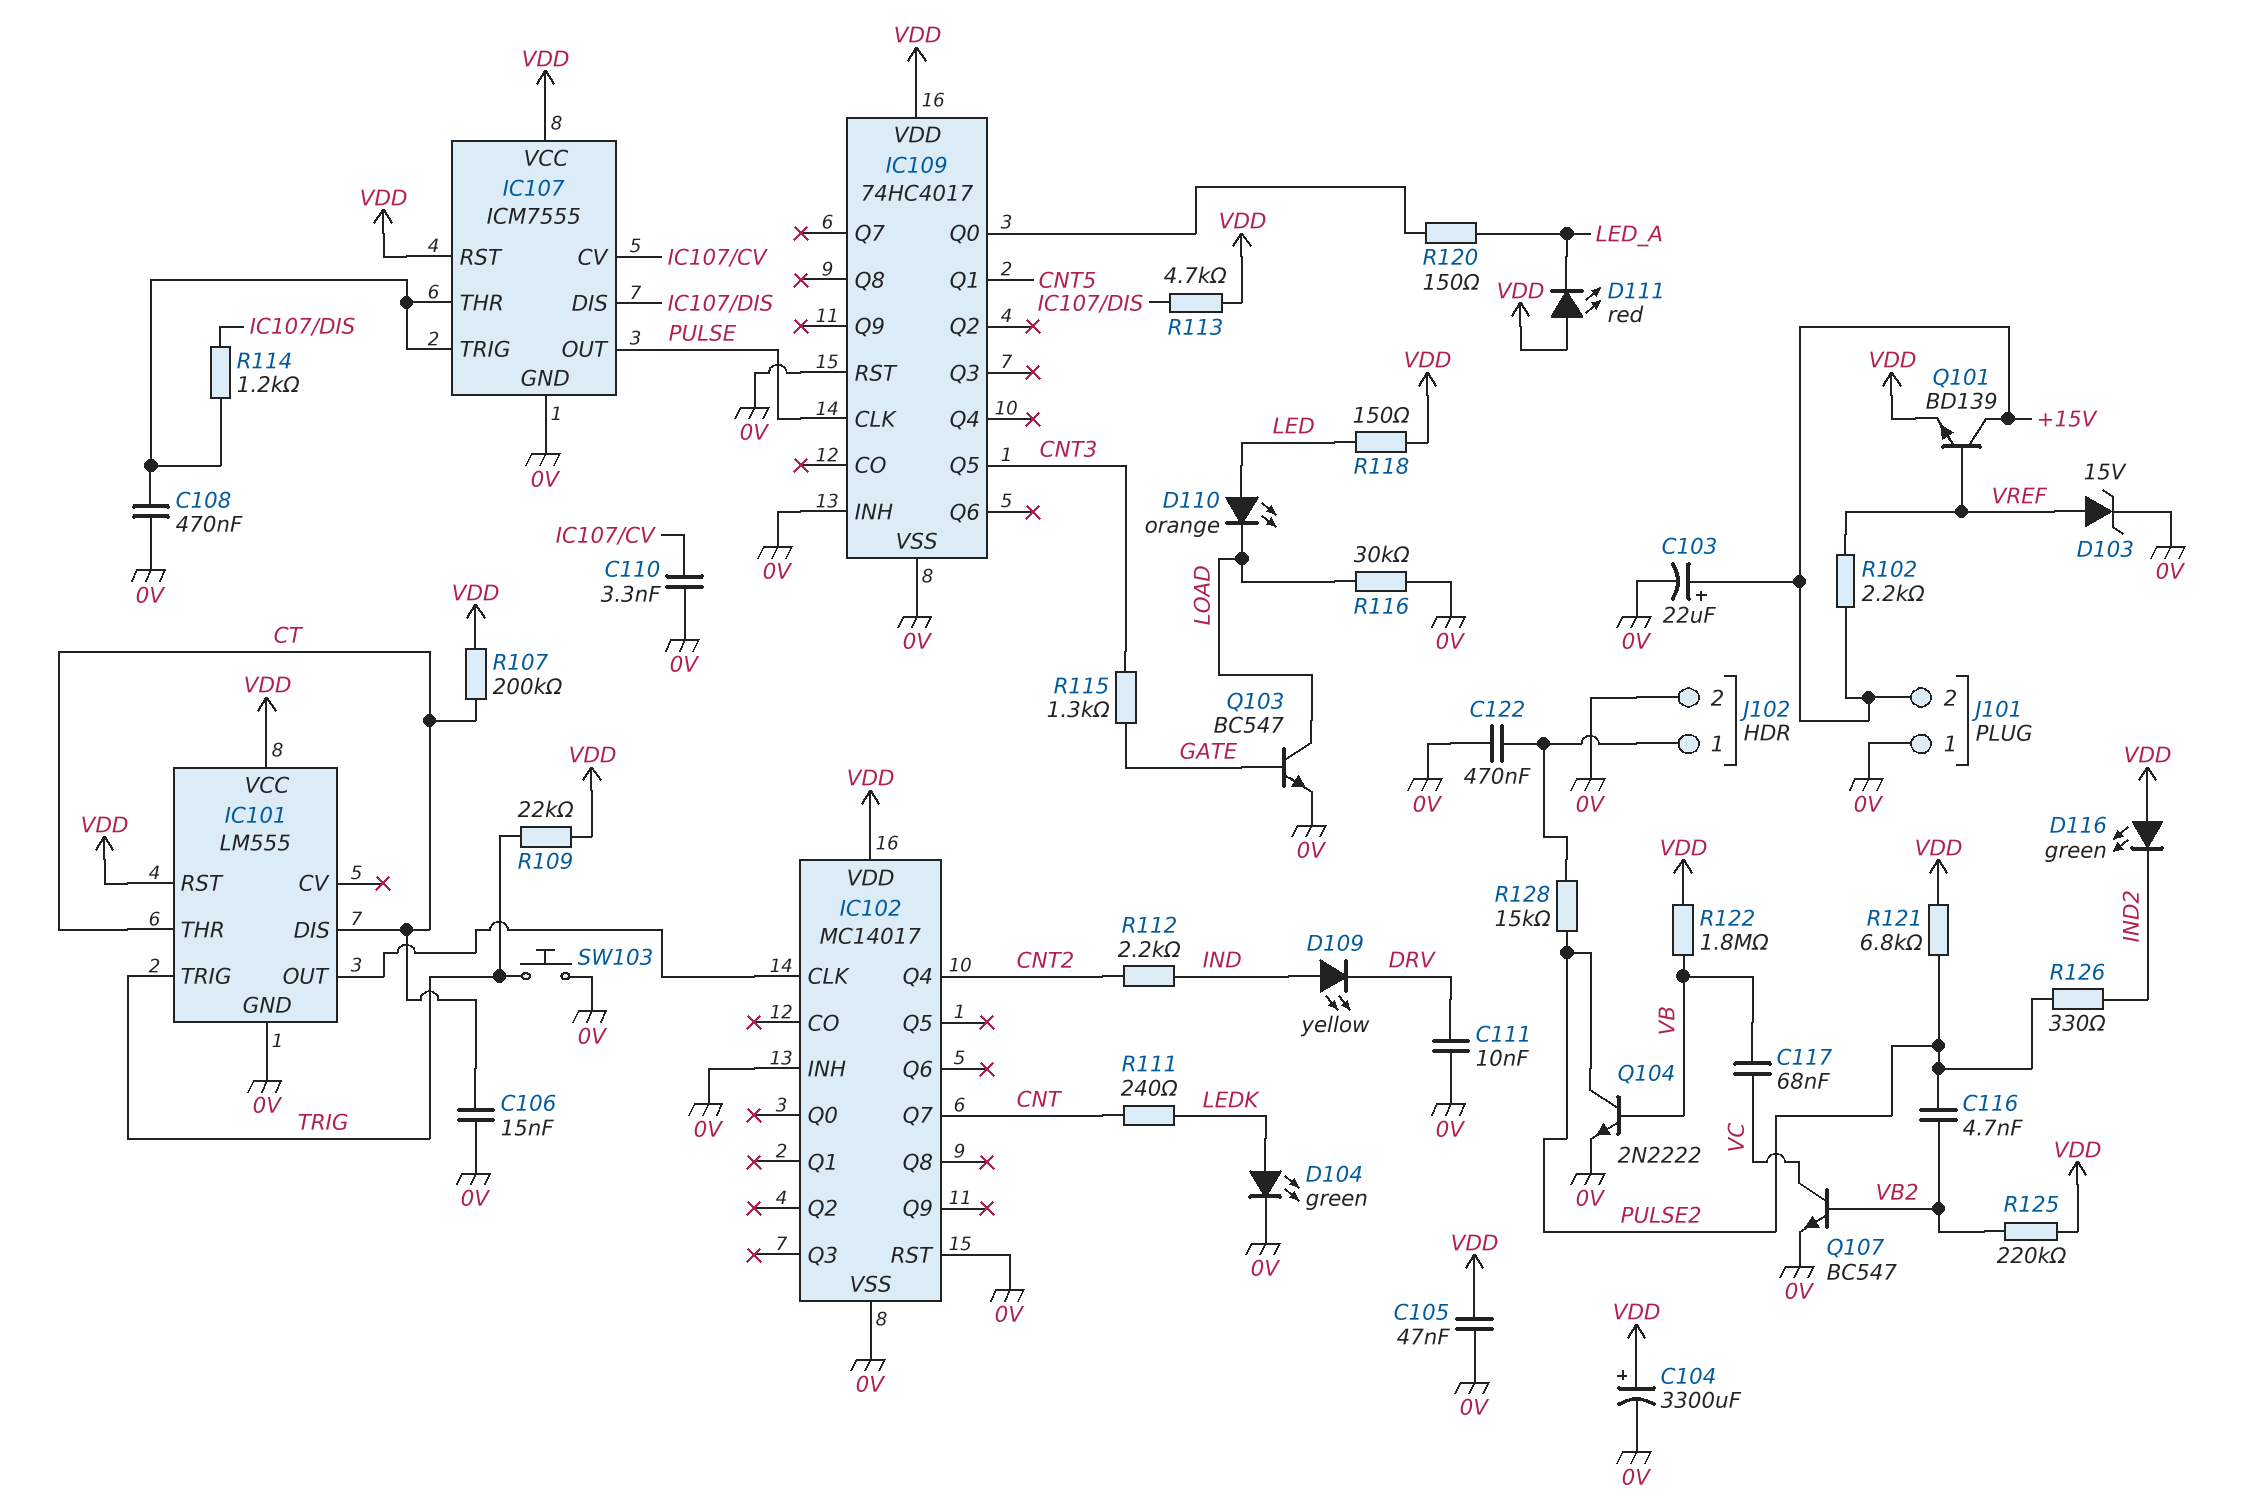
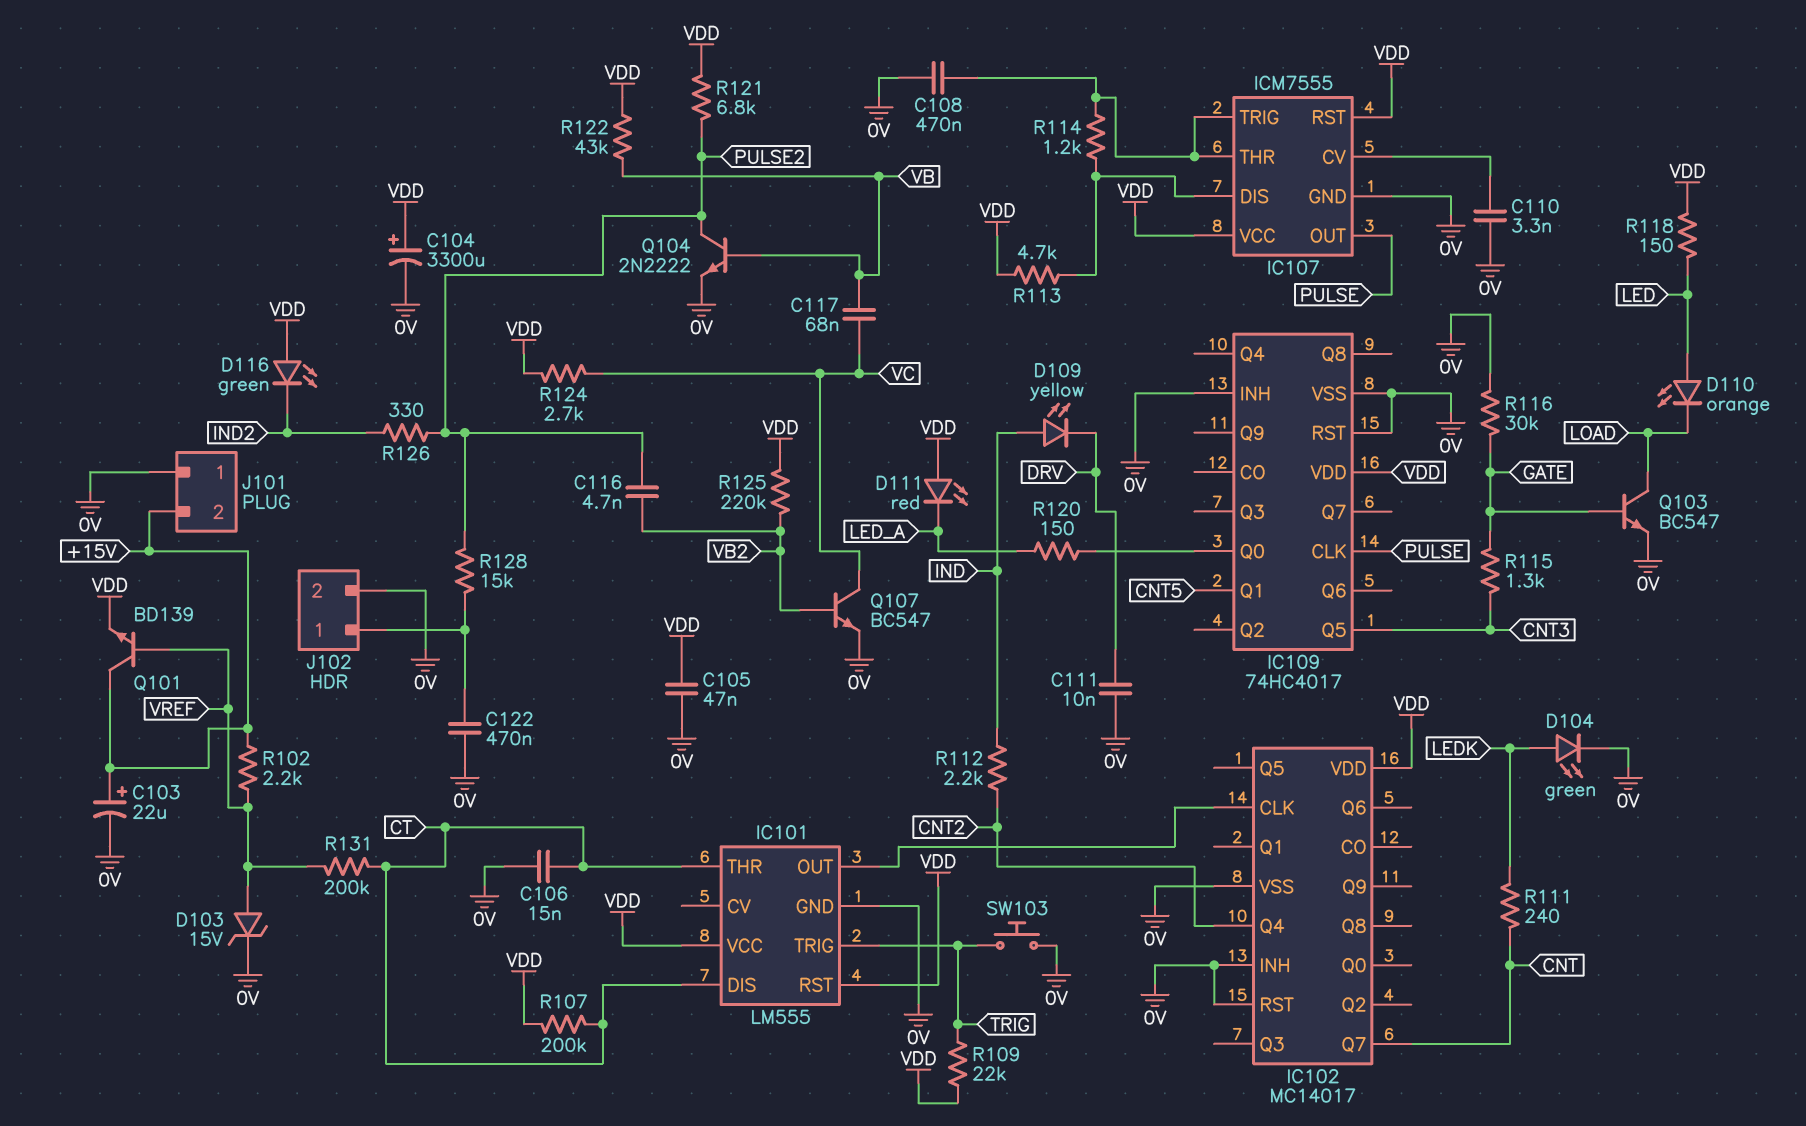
R116: 30k (0V, LOAD) -> 30k (0V, GATE)
R122: 1.8M (VB, VDD) -> 43k (VB, VDD)
R124: none -> 2.7k (VC, VDD)
R131: none -> 200k (CT, VREF)

